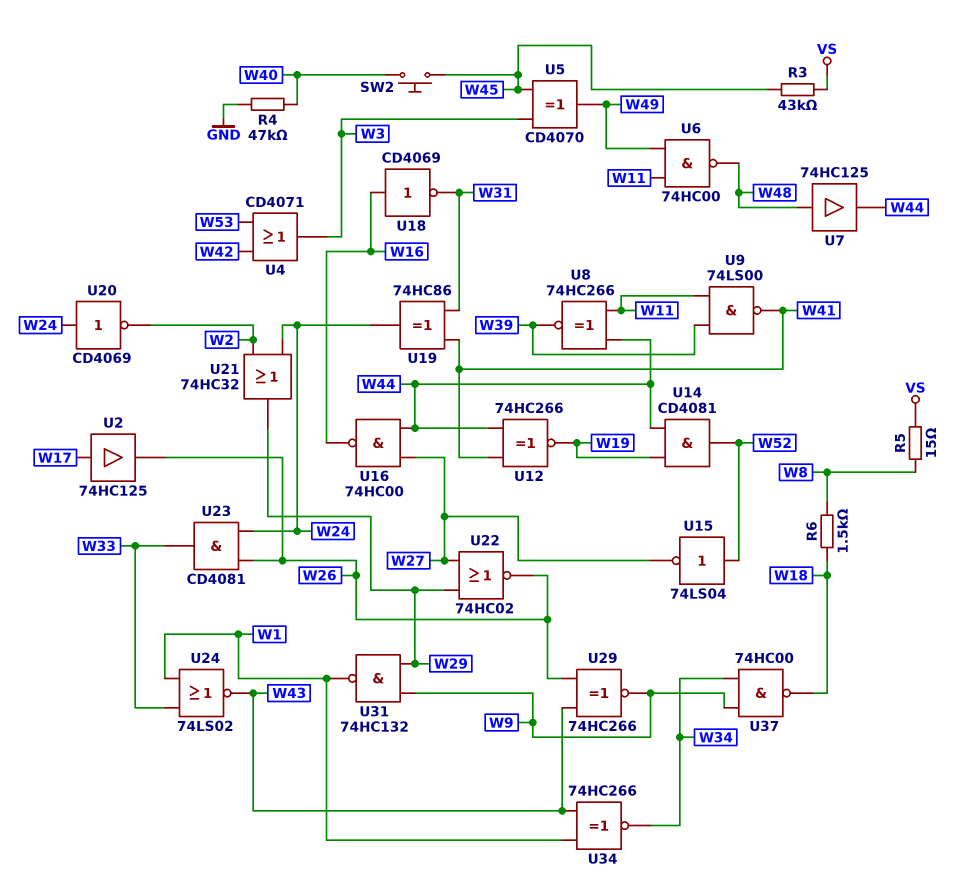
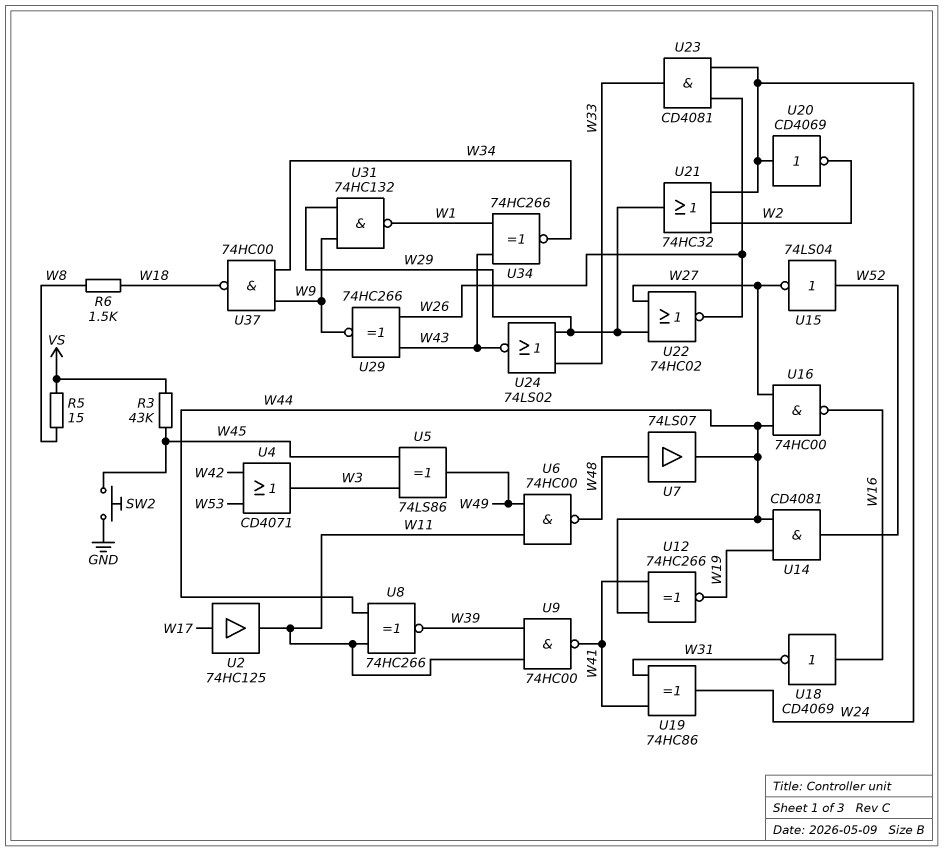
R4: 47k (GND, W40) -> none
SW2: button (W40, W45) -> button (GND, W45)
U2: buffer 74HC125 (in W17, out W26) -> buffer 74HC125 (in W17, out W11)
U5: XOR CD4070 (in W3, in W45, out W49) -> XOR 74LS86 (in W3, in W45, out W49)
U7: buffer 74HC125 (in W48, out W44) -> buffer 74LS07 (in W48, out W44)
U9: NAND 74LS00 (in W11, in W39, out W41) -> NAND 74HC00 (in W11, in W39, out W41)
U24: NOR 74LS02 (in W1, in W33, out W43) -> NOR 74LS02 (in W29, in W33, out W43)

